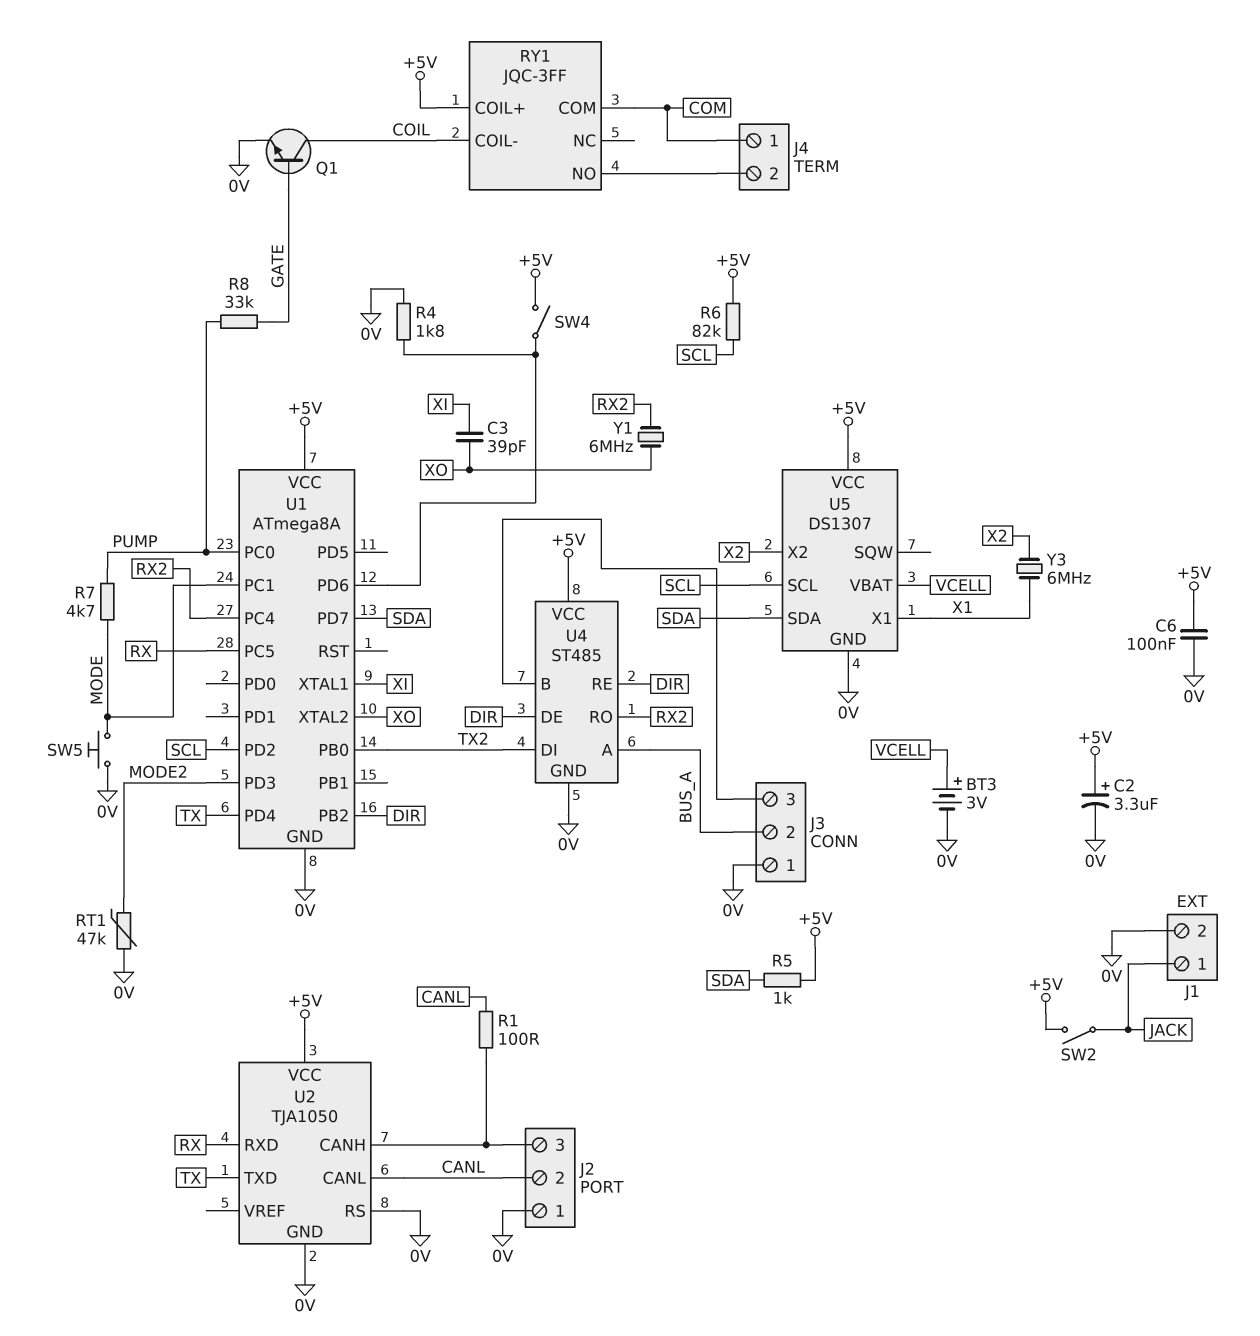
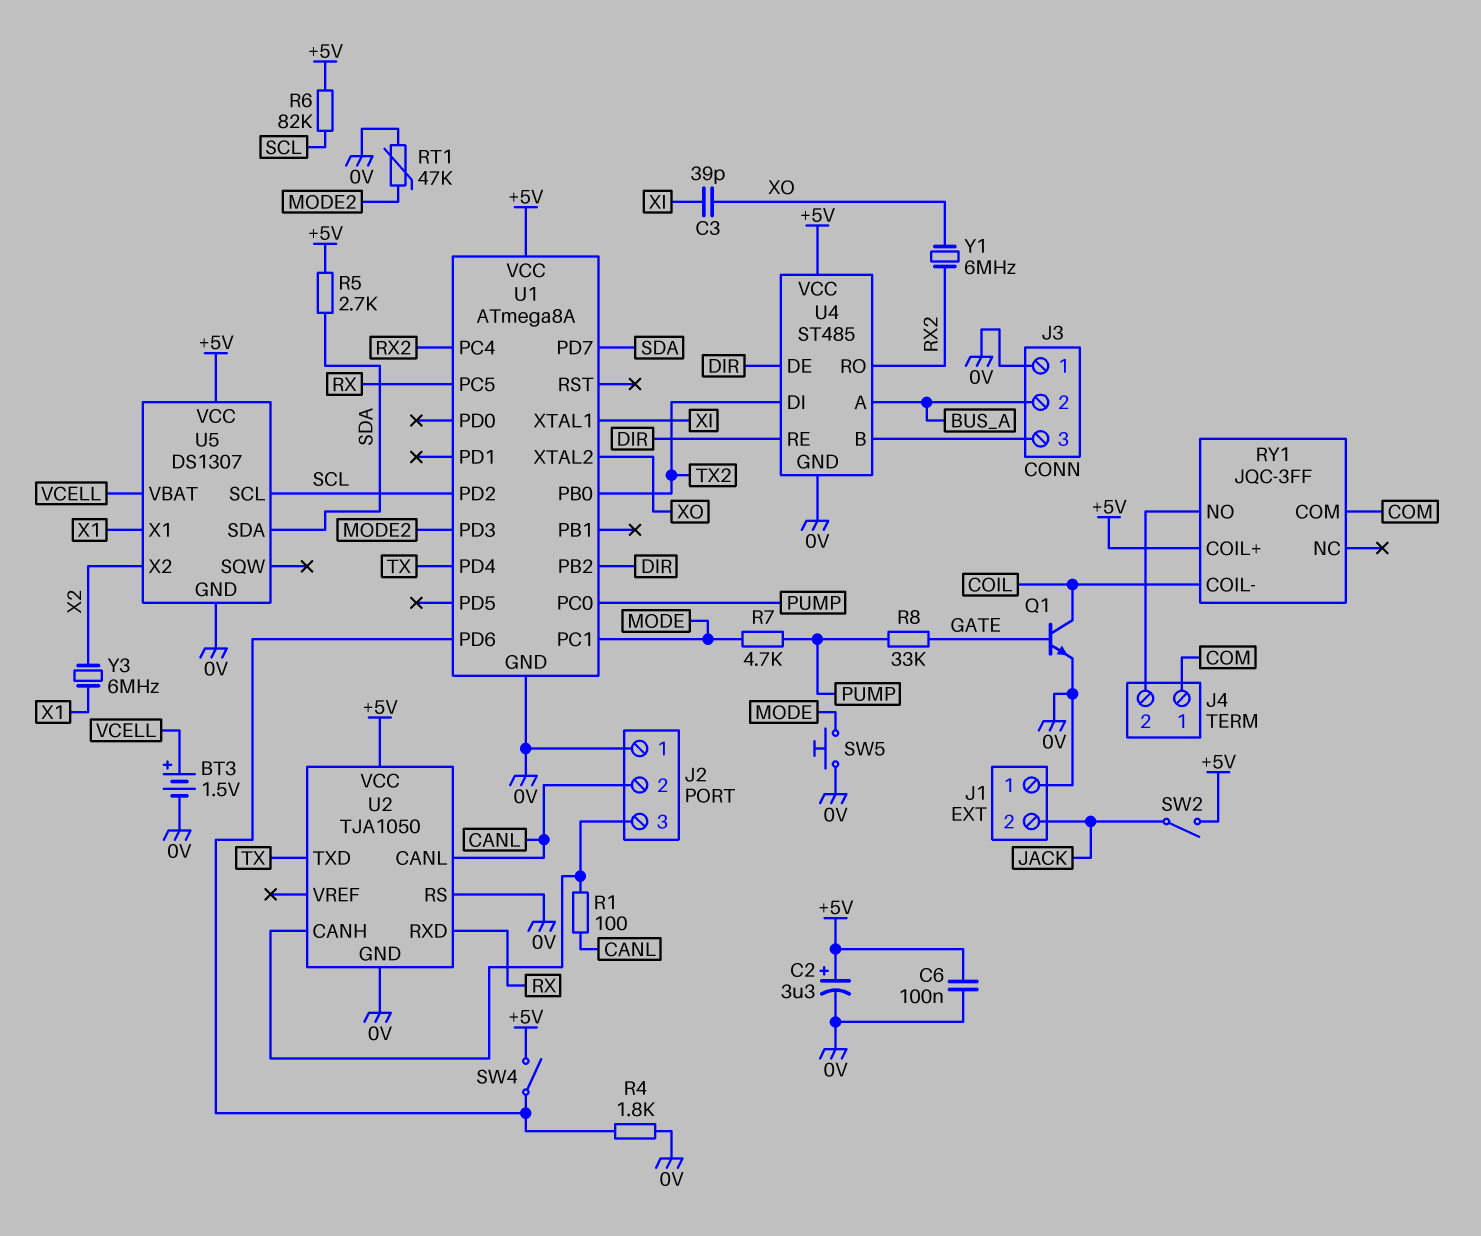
BT3: 3V (plus VCELL, minus 0V) -> 1.5V (plus VCELL, minus 0V)
J1 pin 1: JACK -> 0V
J1 pin 2: 0V -> JACK
R5: 1k (+5V, SDA) -> 2.7k (+5V, SDA)

